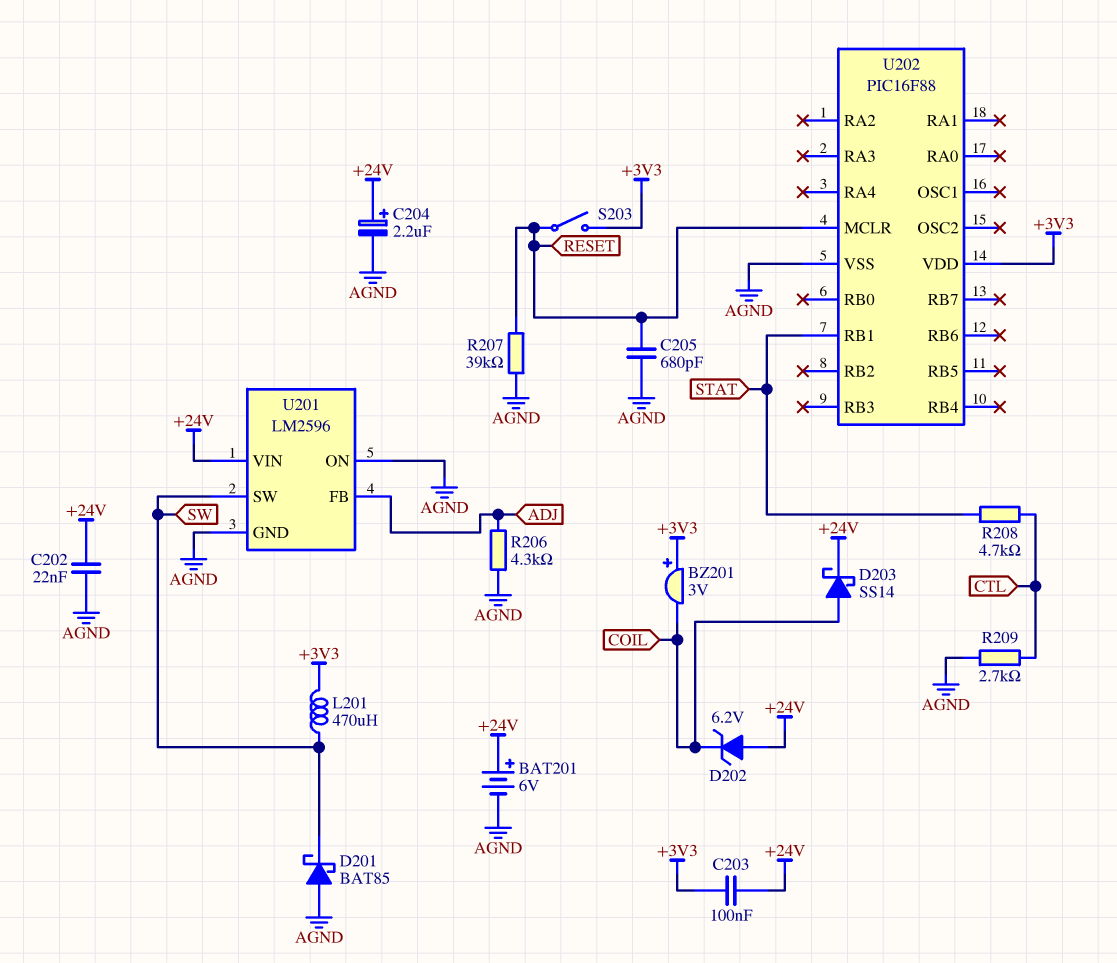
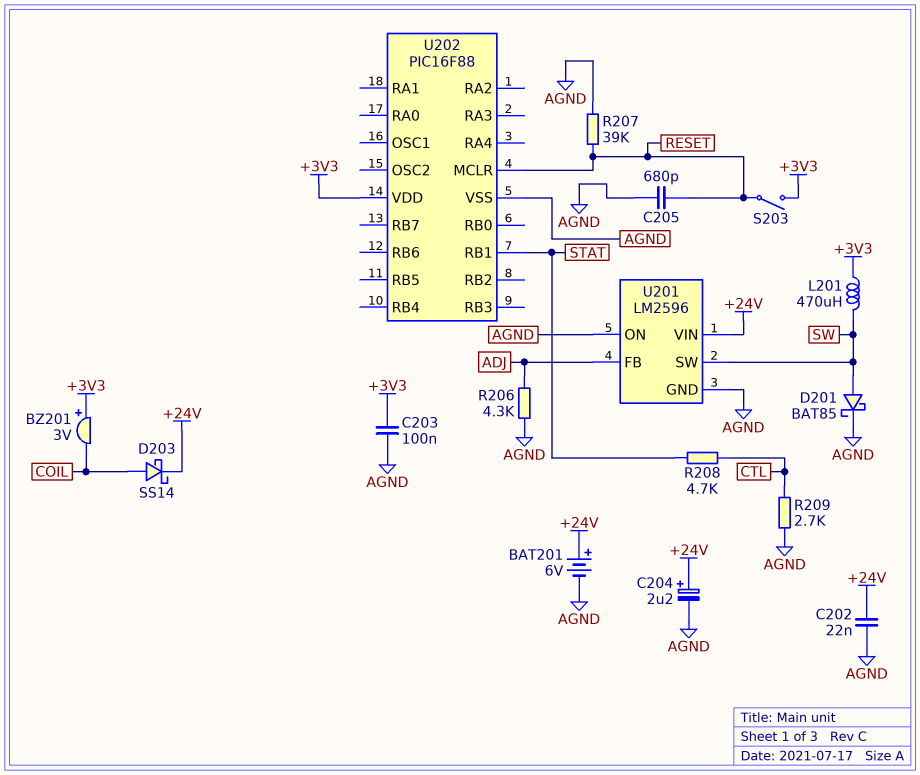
C203: 100nF (+3V3, +24V) -> 100nF (+3V3, AGND)
D201: schottky BAT85 (A AGND, K SW) -> schottky BAT85 (A SW, K AGND)
D202: zener 6.2V (A +24V, K COIL) -> none

